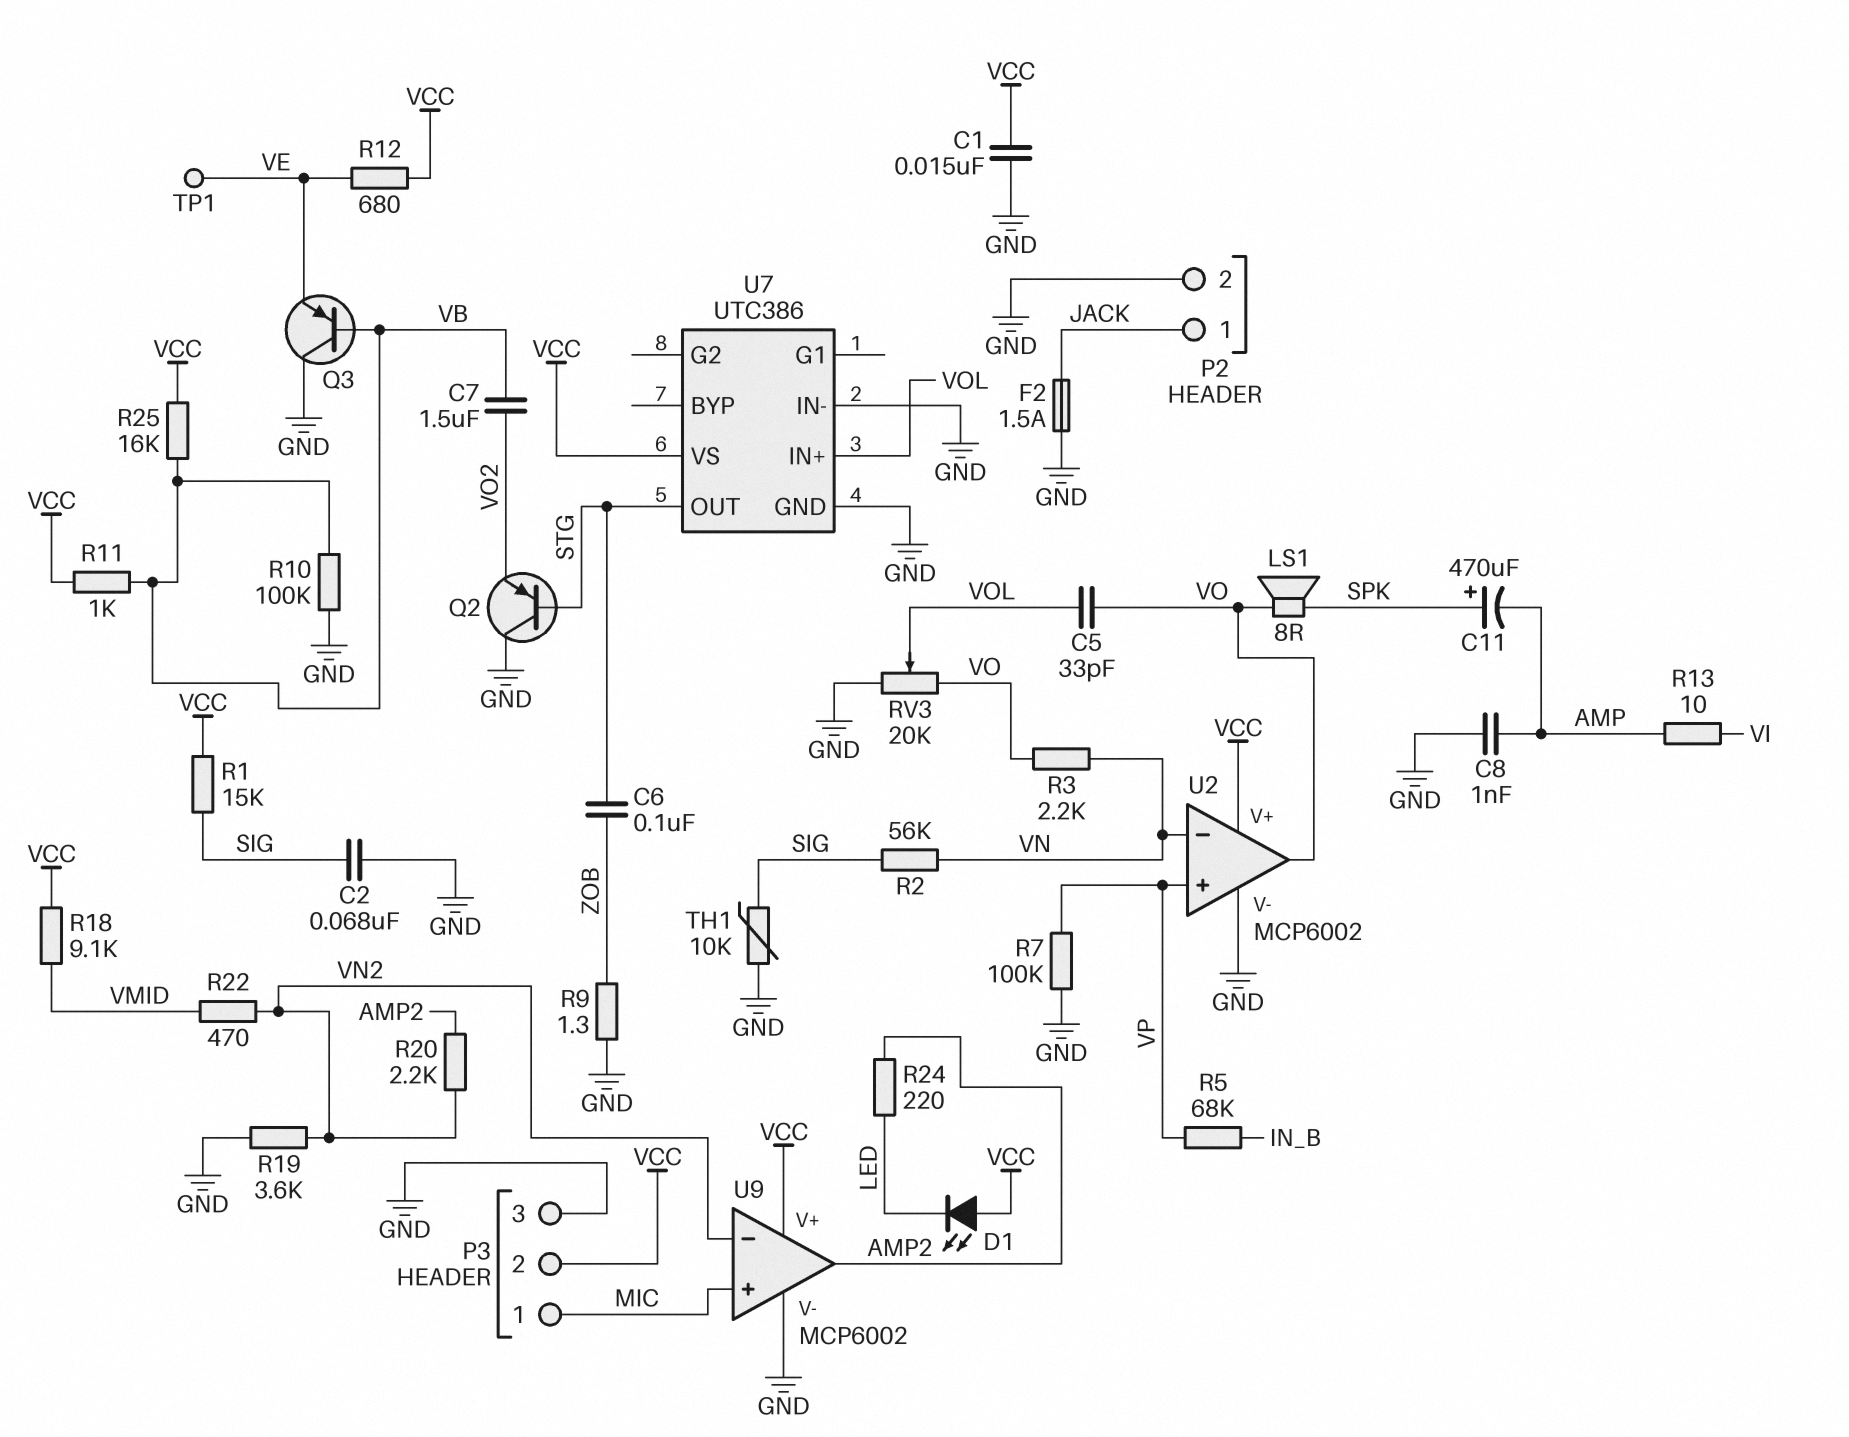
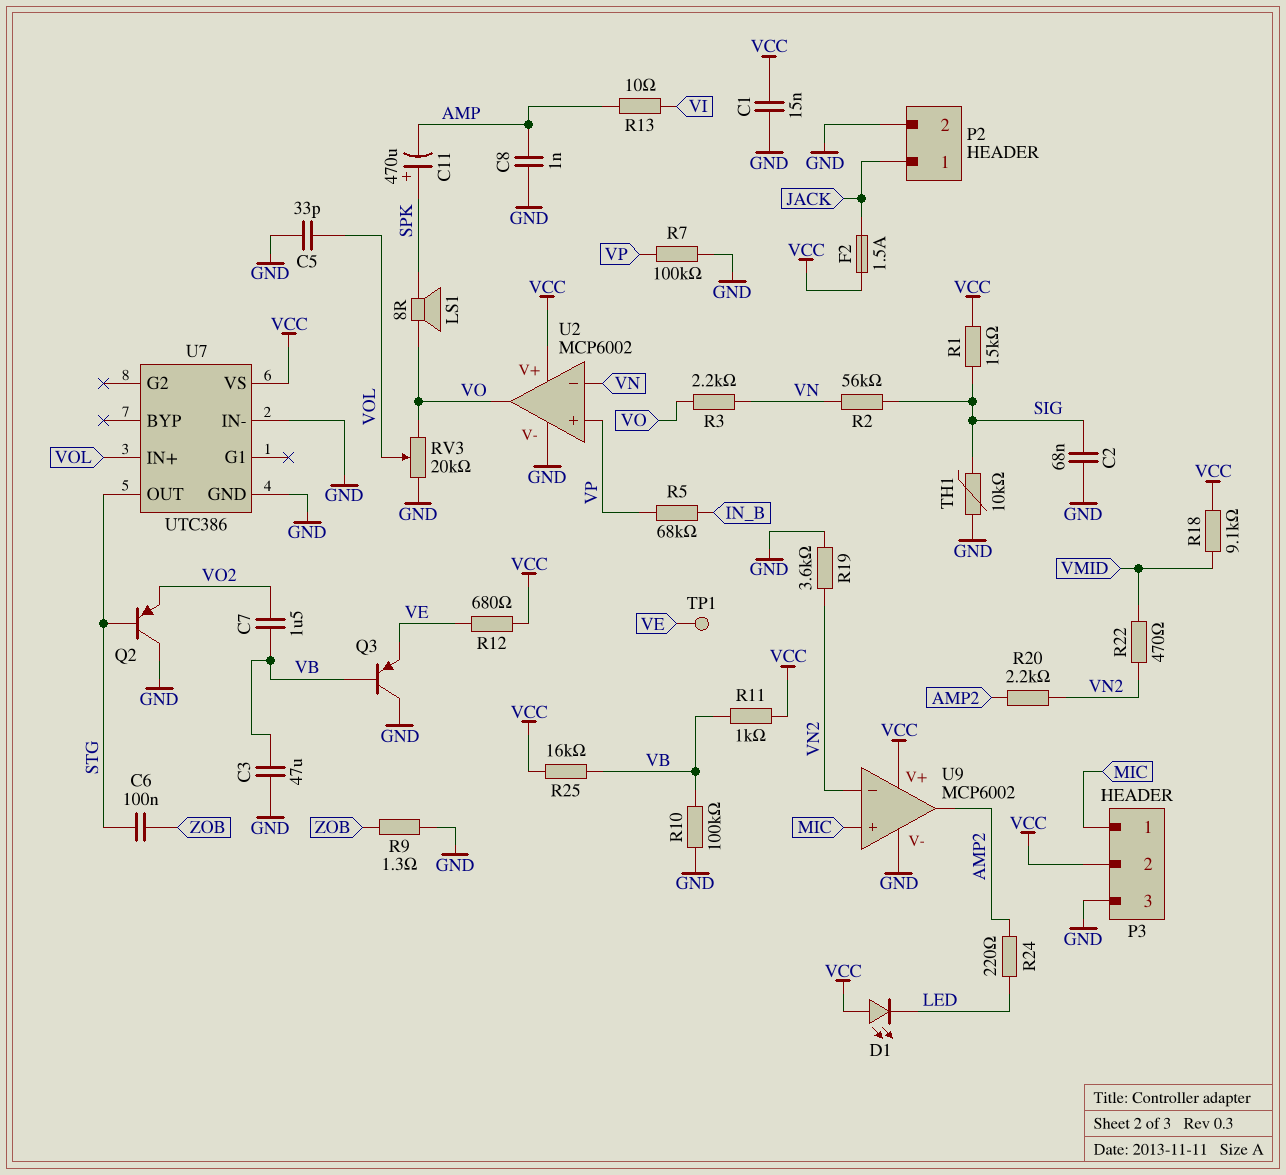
C3: none -> 47uF (GND, VB)
C5: 33pF (VO, VOL) -> 33pF (GND, VOL)
F2: 1.5A (GND, JACK) -> 1.5A (JACK, VCC)

